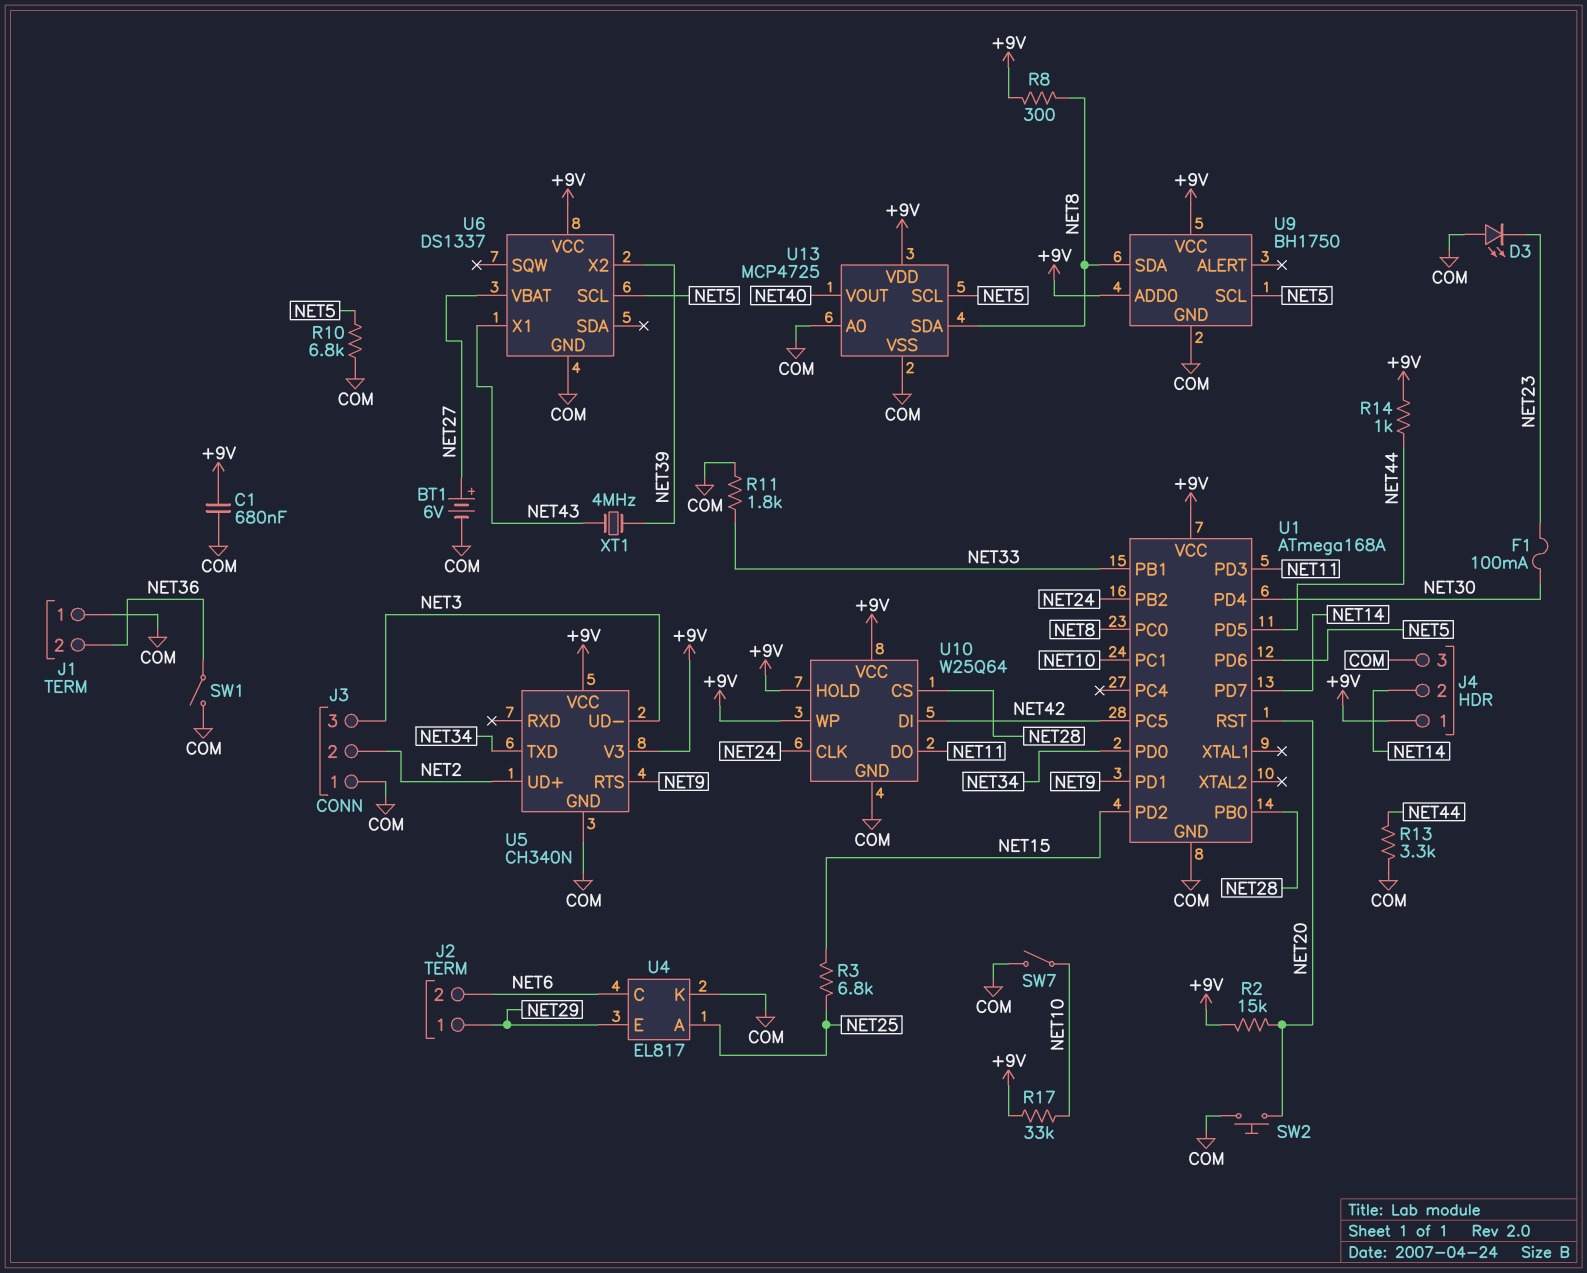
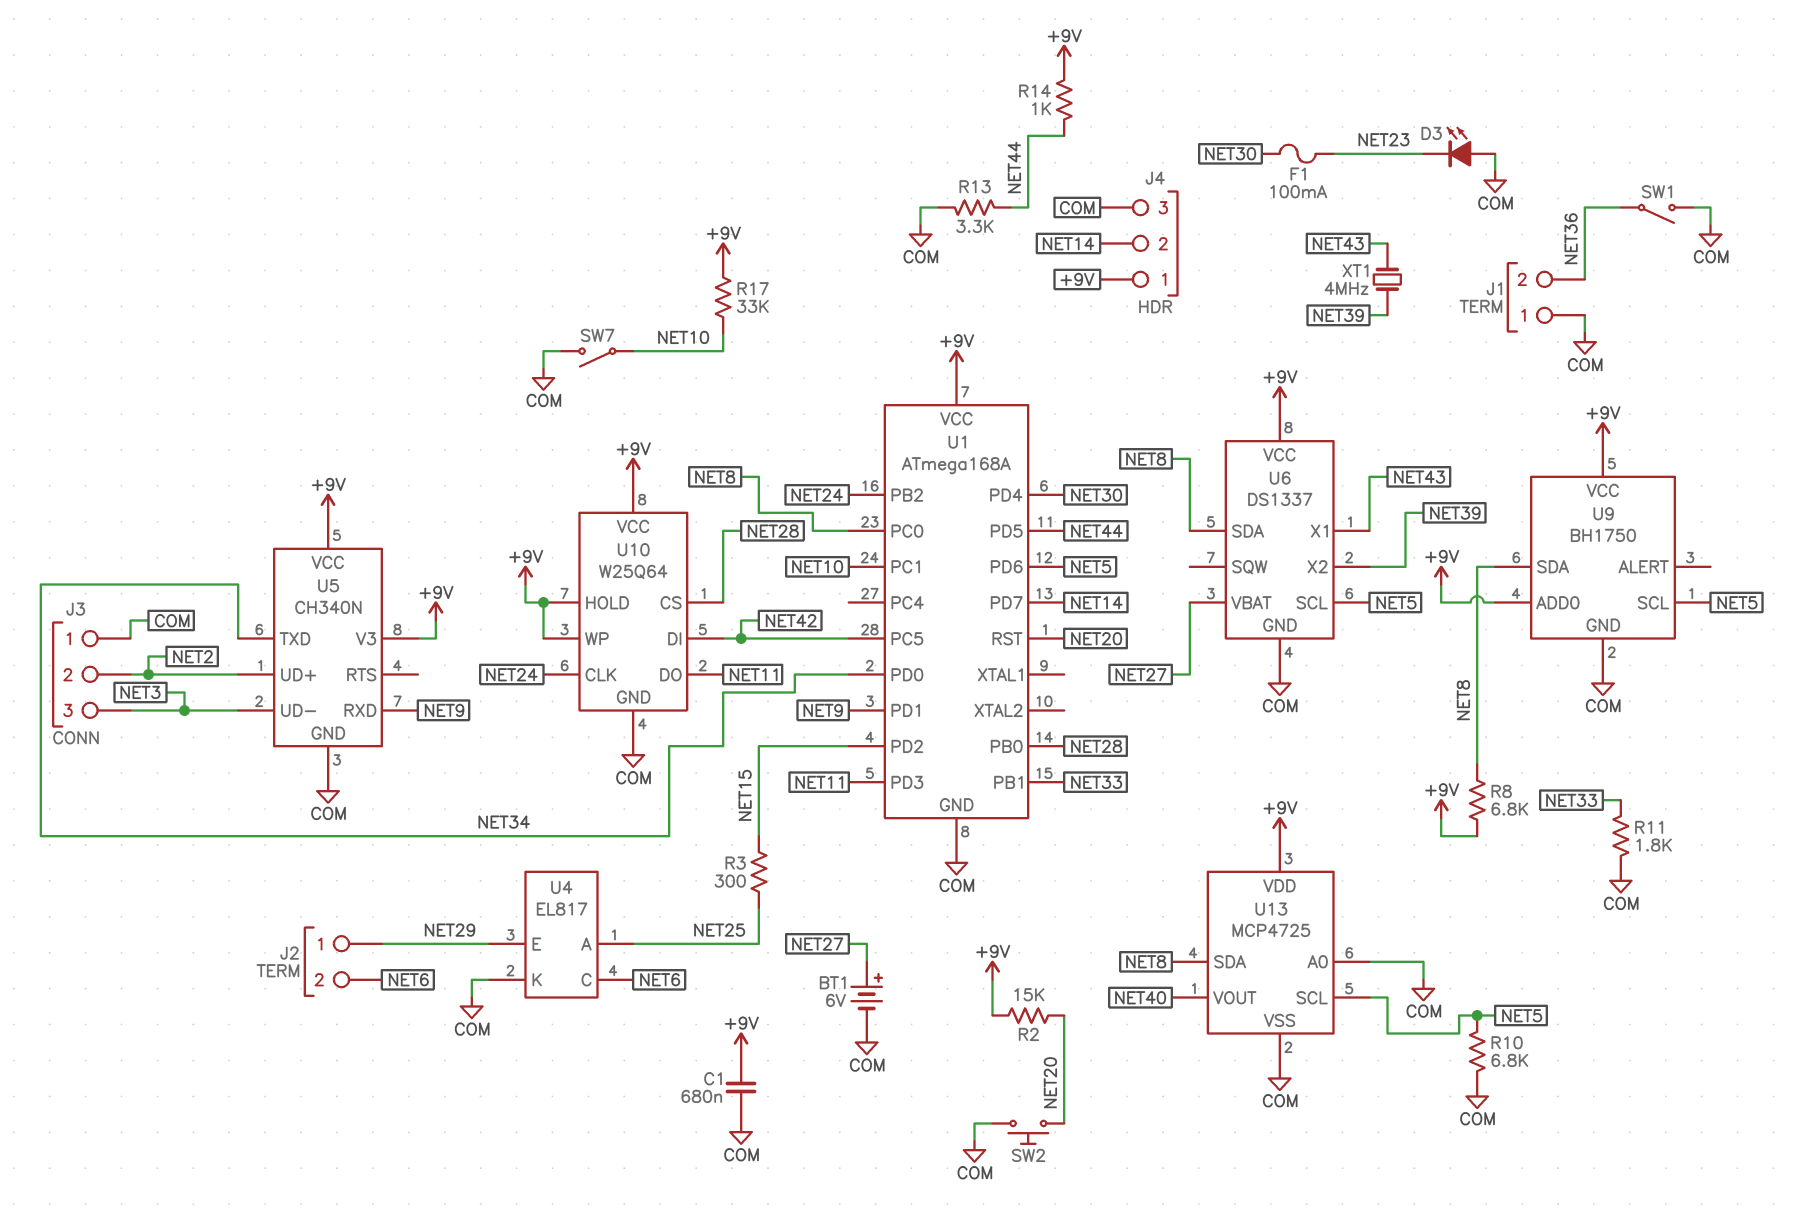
R3: 6.8k (NET15, NET25) -> 300 (NET15, NET25)
R8: 300 (+9V, NET8) -> 6.8k (+9V, NET8)
U5 pin RTS: NET9 -> none
U5 pin RXD: none -> NET9
U6 pin SDA: none -> NET8

